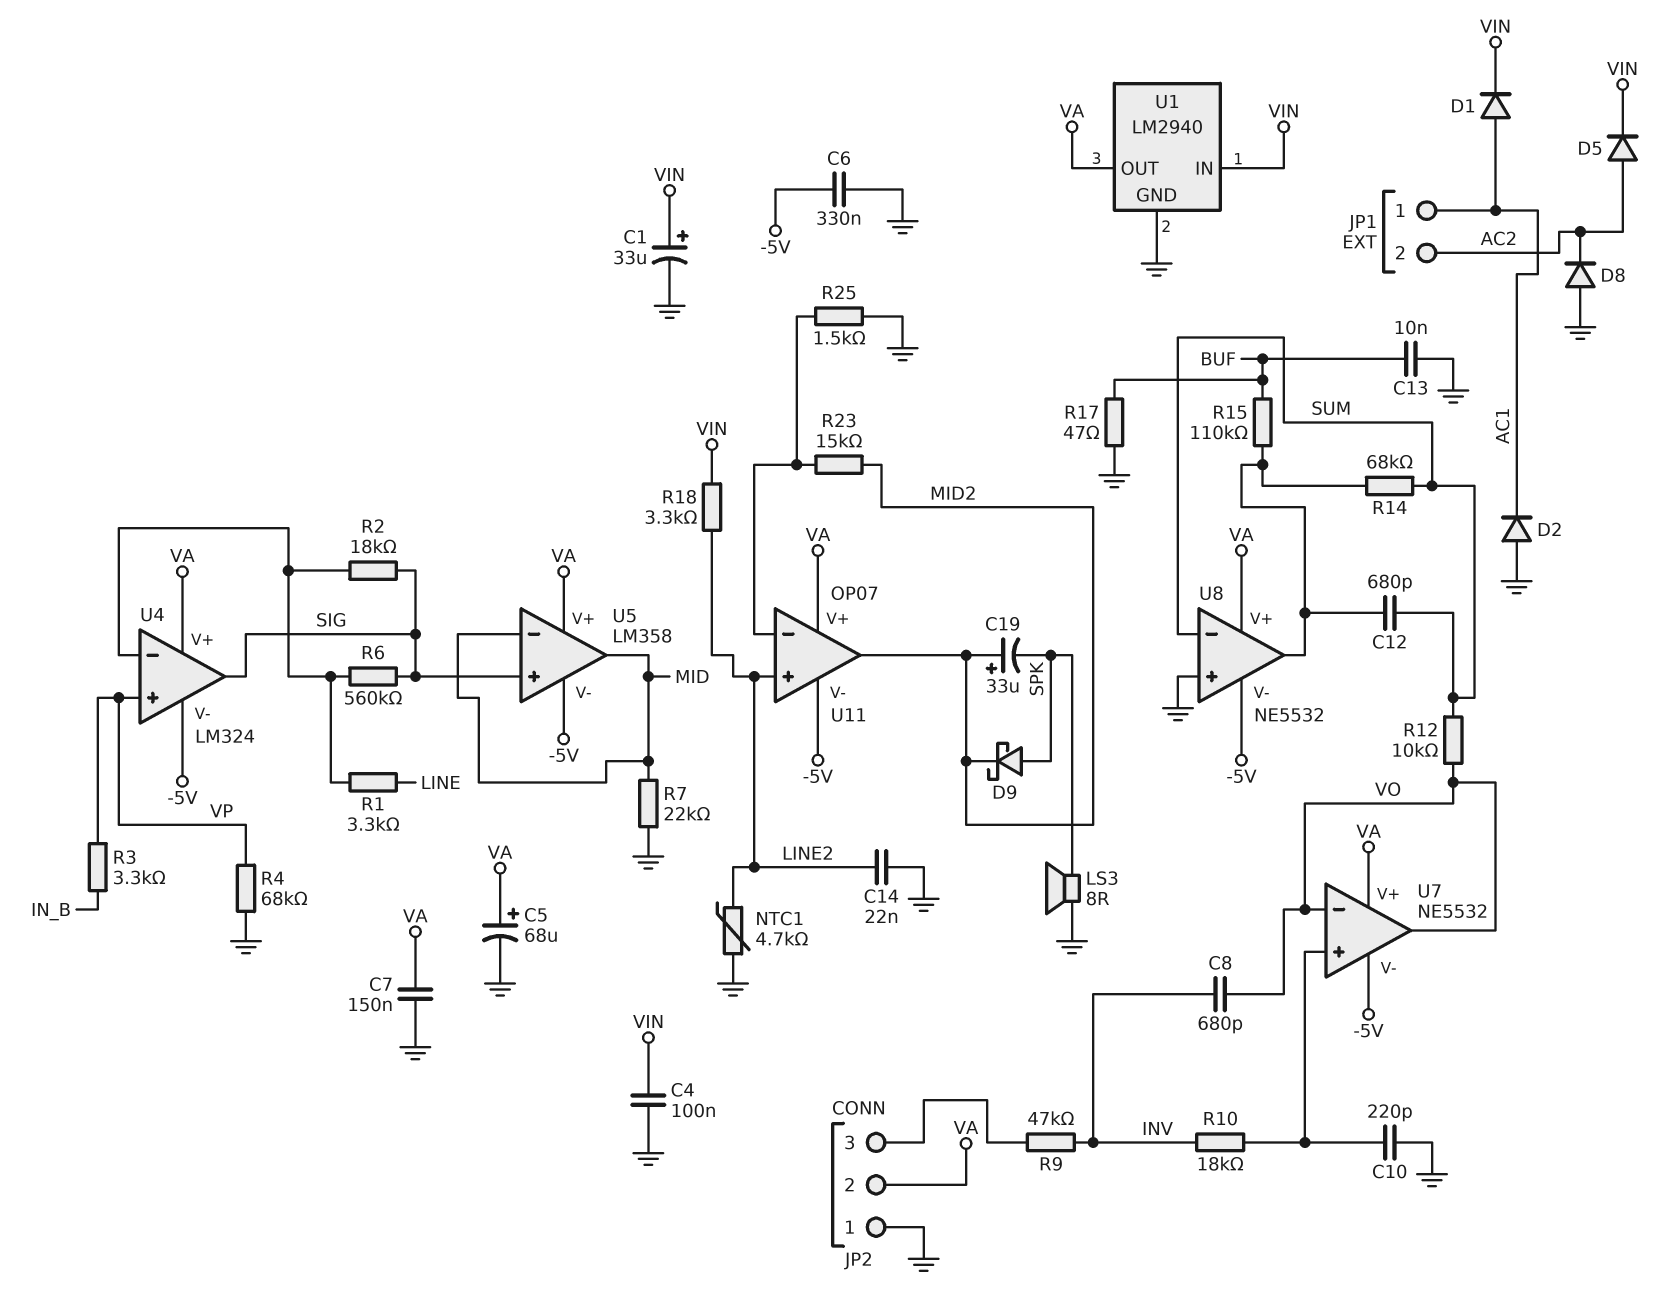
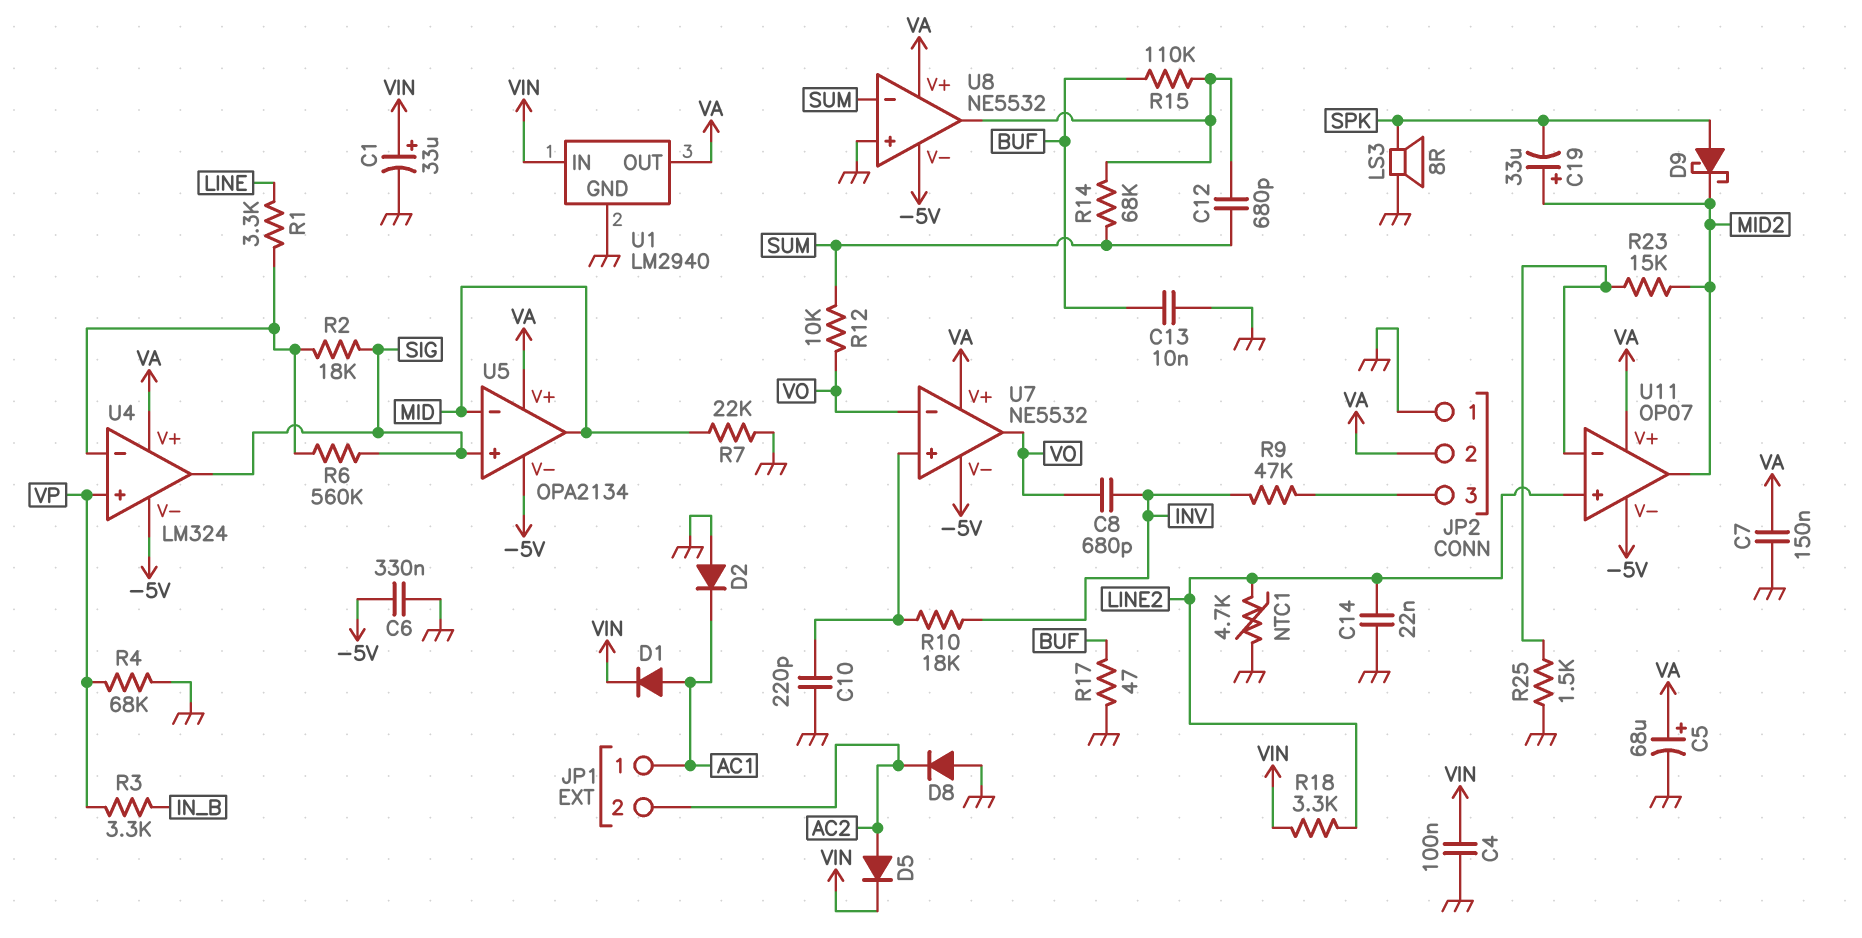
U5: LM358 -> OPA2134

